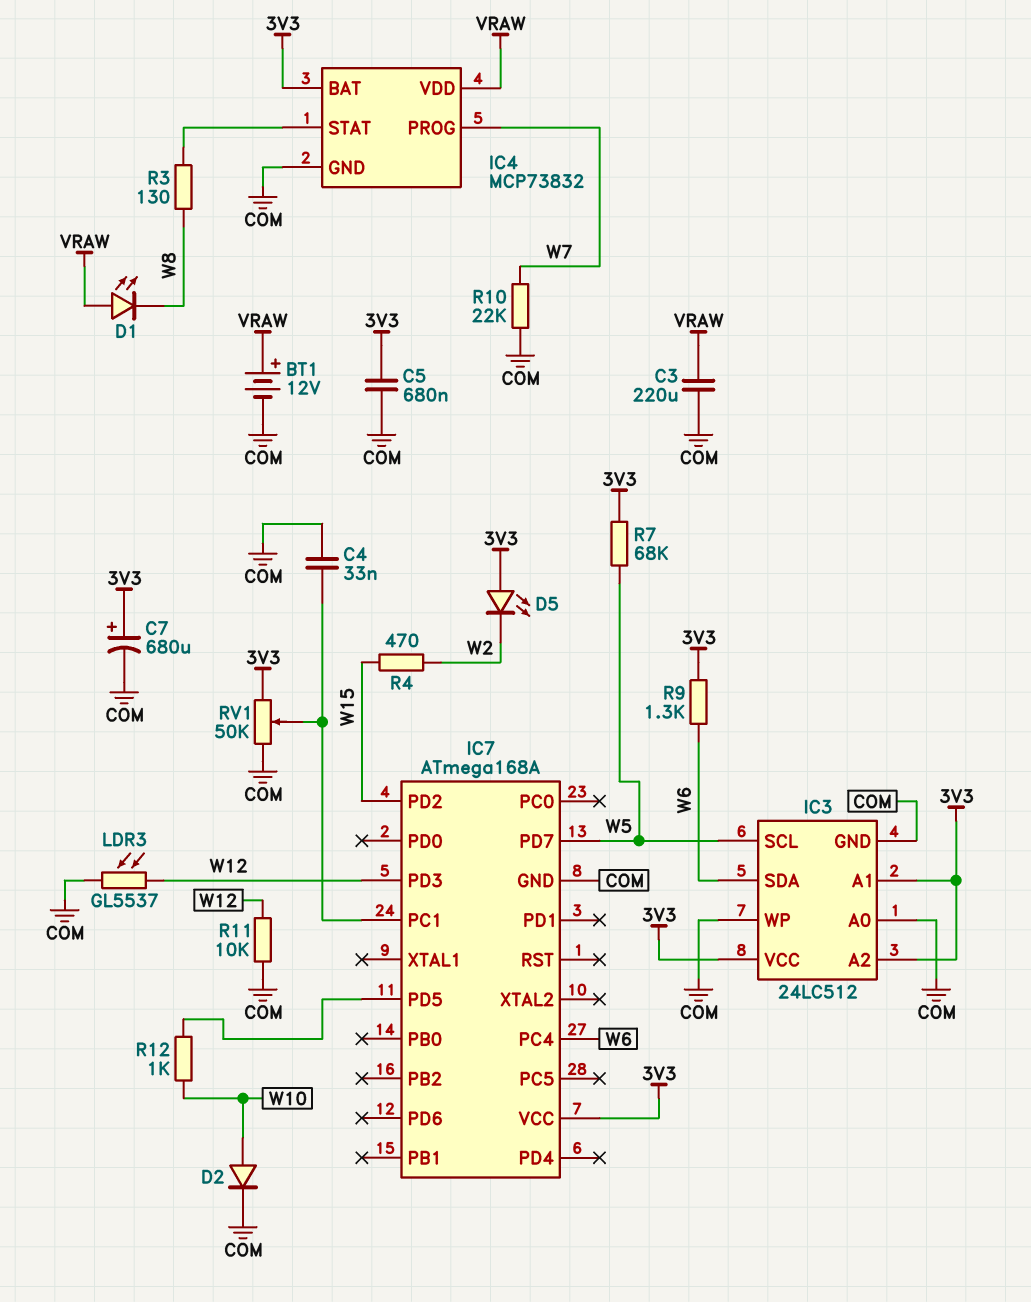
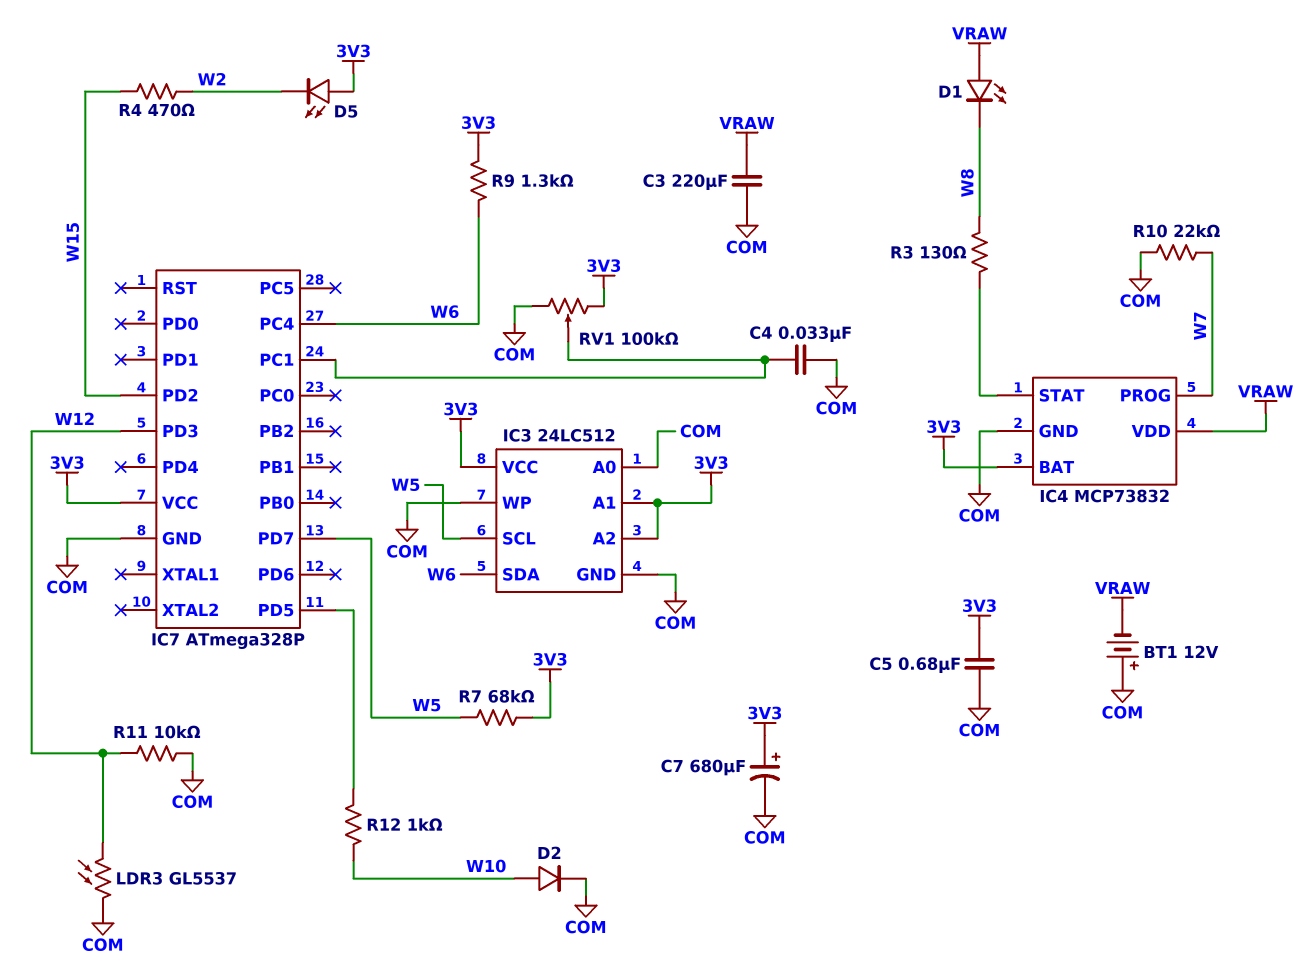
BT1: 12V (plus VRAW, minus COM) -> 12V (plus COM, minus VRAW)
IC7: ATmega168A -> ATmega328P
RV1: 50k (3V3, COM, wiper IC7/PC1) -> 100k (3V3, COM, wiper IC7/PC1)

